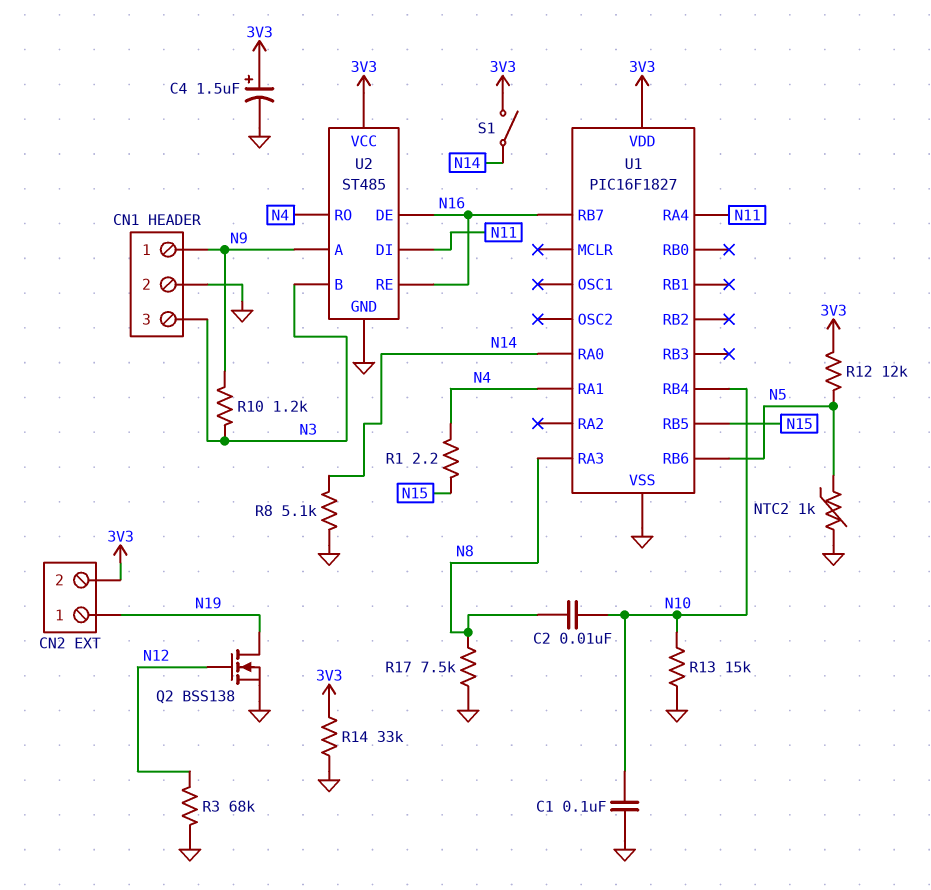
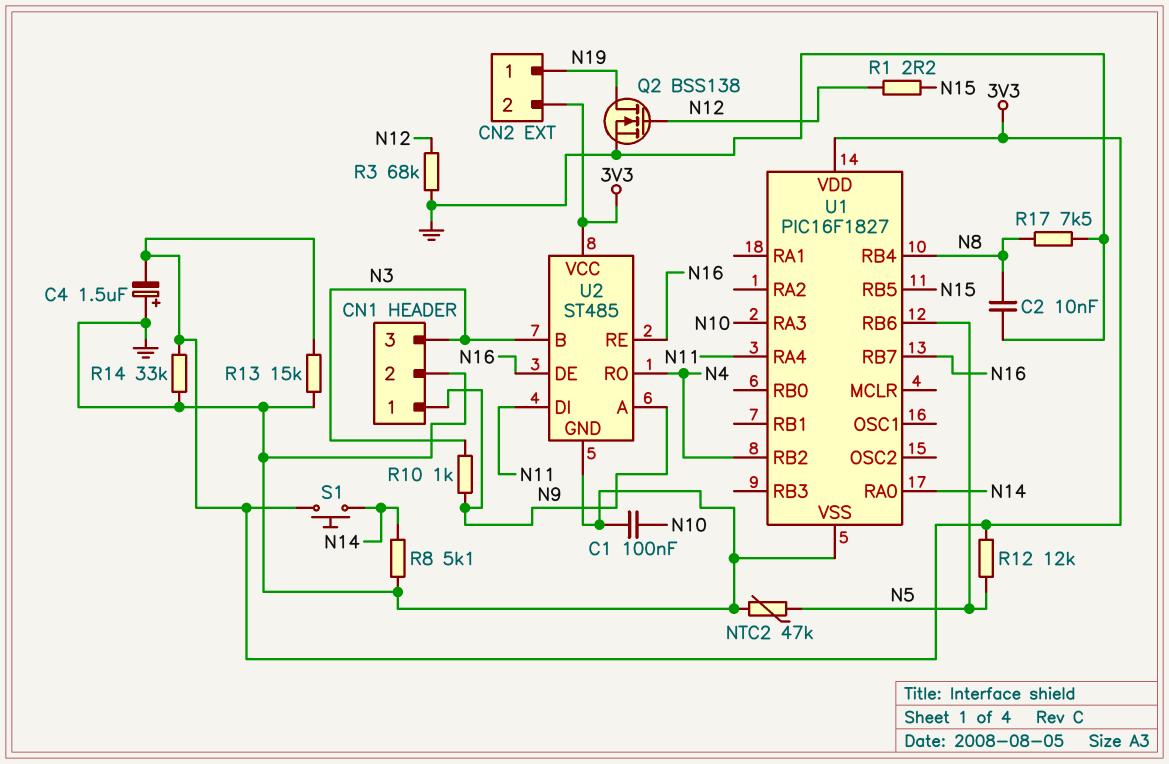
C2: 10nF (N8, N10) -> 10nF (GND, N8)
C4: 1.5uF (plus 3V3, minus GND) -> 1.5uF (plus GND, minus 3V3)
NTC2: 1k (GND, N5) -> 47k (GND, N5)
R1: 2.2 (N4, N15) -> 2.2 (N12, N15)
R10: 1.2k (N3, N9) -> 1k (N3, N9)
R13: 15k (GND, N10) -> 15k (3V3, GND)
S1: switch (3V3, N14) -> button (3V3, N14)
U1 pin RA1: N4 -> none
U1 pin RA3: N8 -> N10
U1 pin RB2: none -> N4
U1 pin RB4: N10 -> N8

